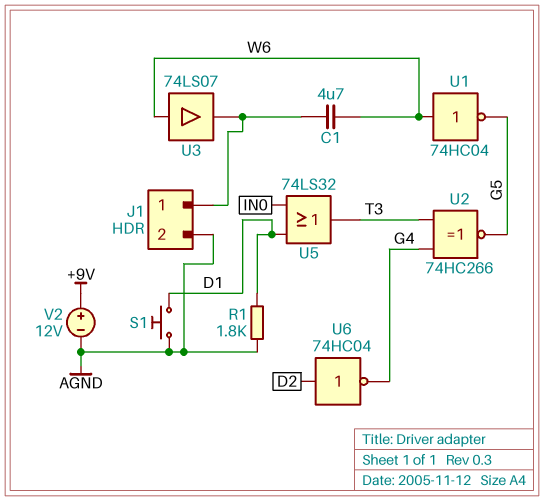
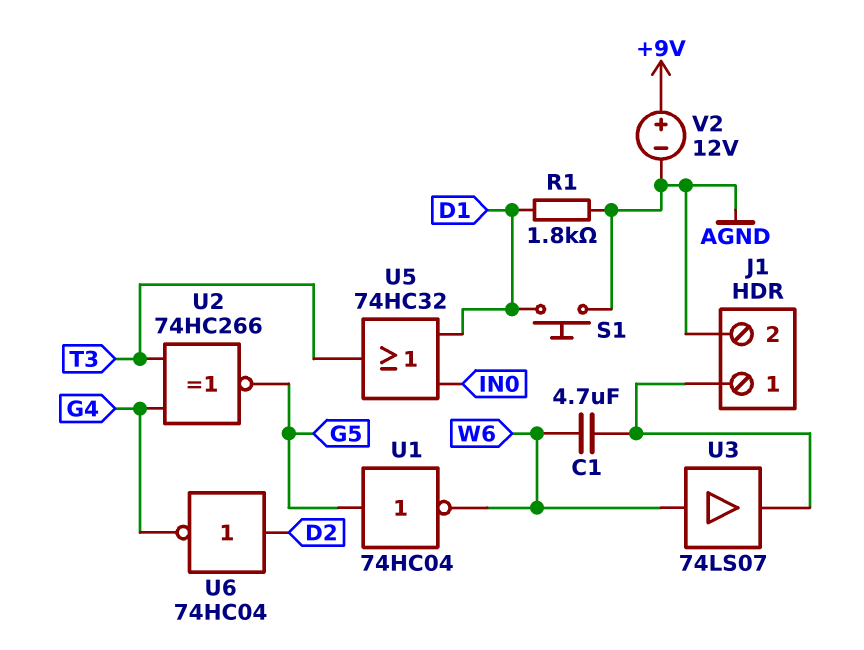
U1: NOT 74HC04 (in W6, out G5) -> NOT 74HC04 (in G5, out W6)
U5: OR 74LS32 (in D1, in IN0, out T3) -> OR 74HC32 (in D1, in IN0, out T3)

